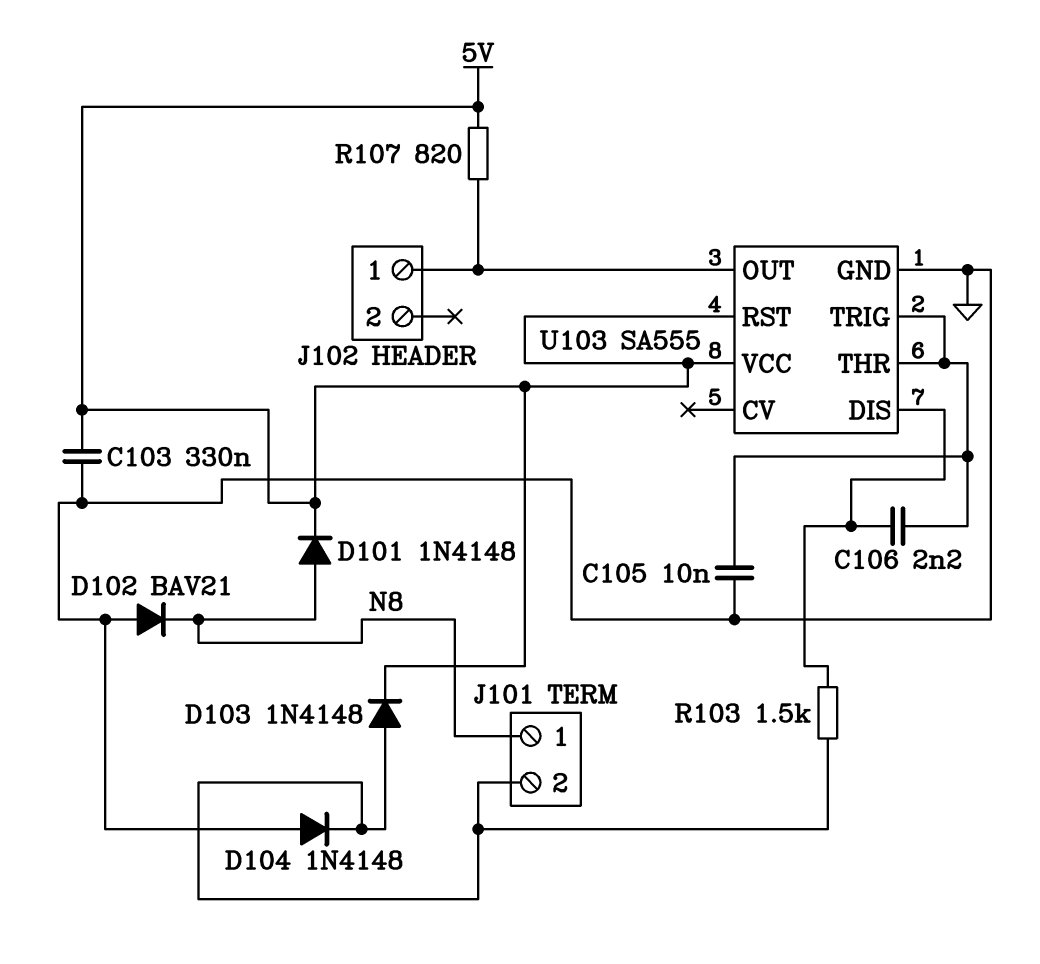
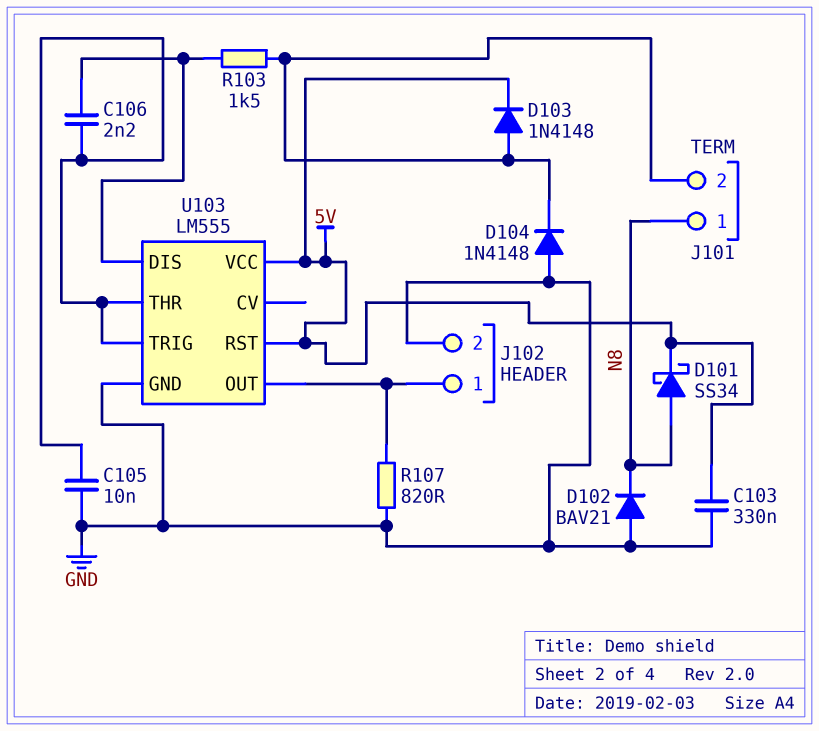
D101: diode 1N4148 (A N8, K 5V) -> schottky SS34 (A N8, K 5V)
J102 pin 2: none -> GND
R107: 820 (5V, J102/1) -> 820 (GND, J102/1)
U103: SA555 -> LM555

